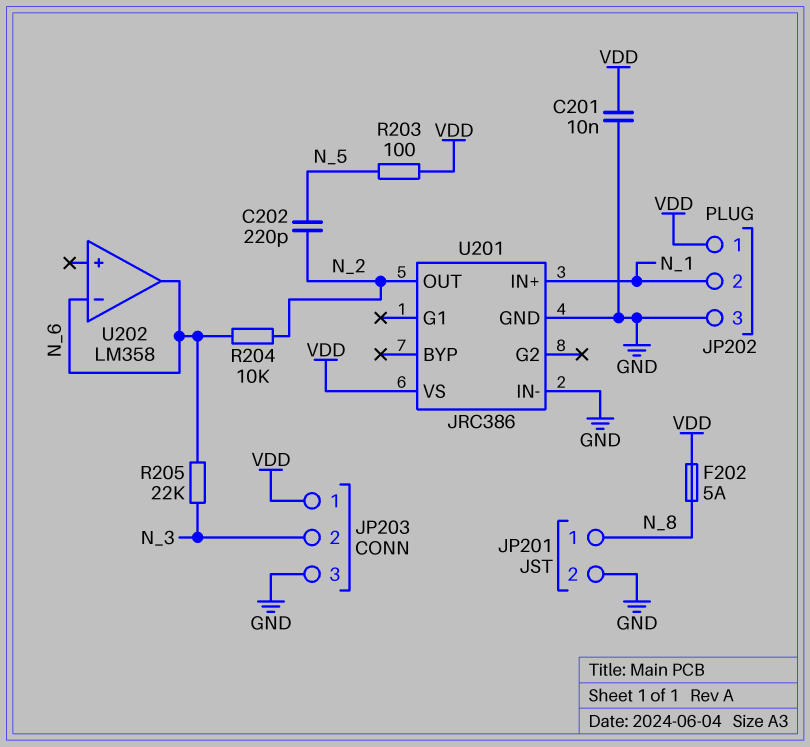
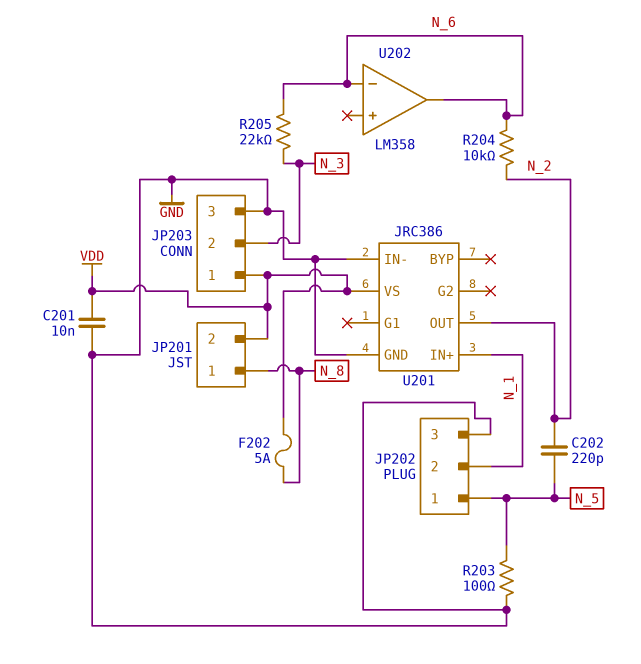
JP201 pin 2: GND -> VDD
JP202 pin 1: VDD -> N_5
R203: 100 (N_5, VDD) -> 100 (GND, N_5)

